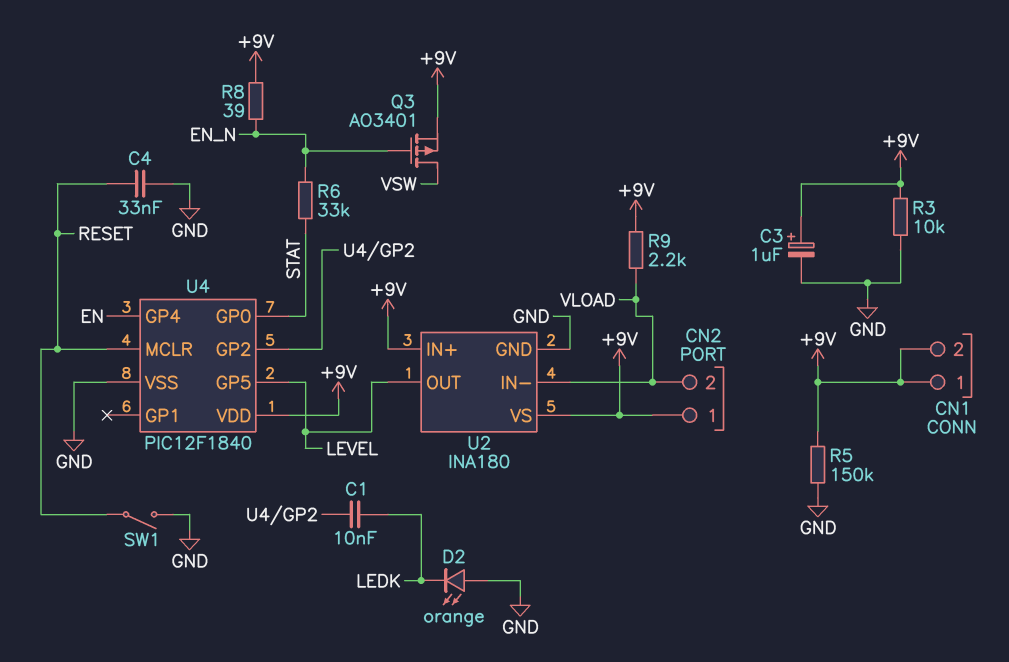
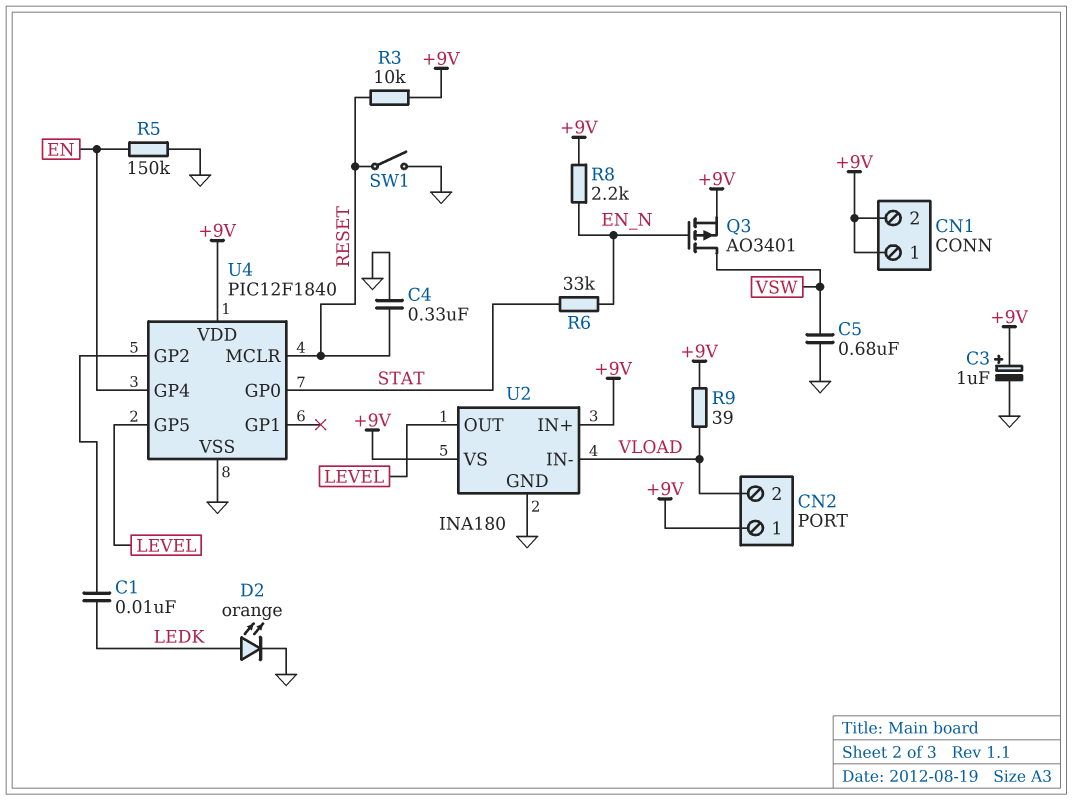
C4: 33nF (GND, RESET) -> 330nF (GND, RESET)
C5: none -> 680nF (GND, VSW)
D2: LED orange (A GND, K LEDK) -> LED orange (A LEDK, K GND)
R3: 10k (+9V, GND) -> 10k (+9V, RESET)
R5: 150k (+9V, GND) -> 150k (EN, GND)
R8: 39 (+9V, EN_N) -> 2.2k (+9V, EN_N)
R9: 2.2k (+9V, VLOAD) -> 39 (+9V, VLOAD)

